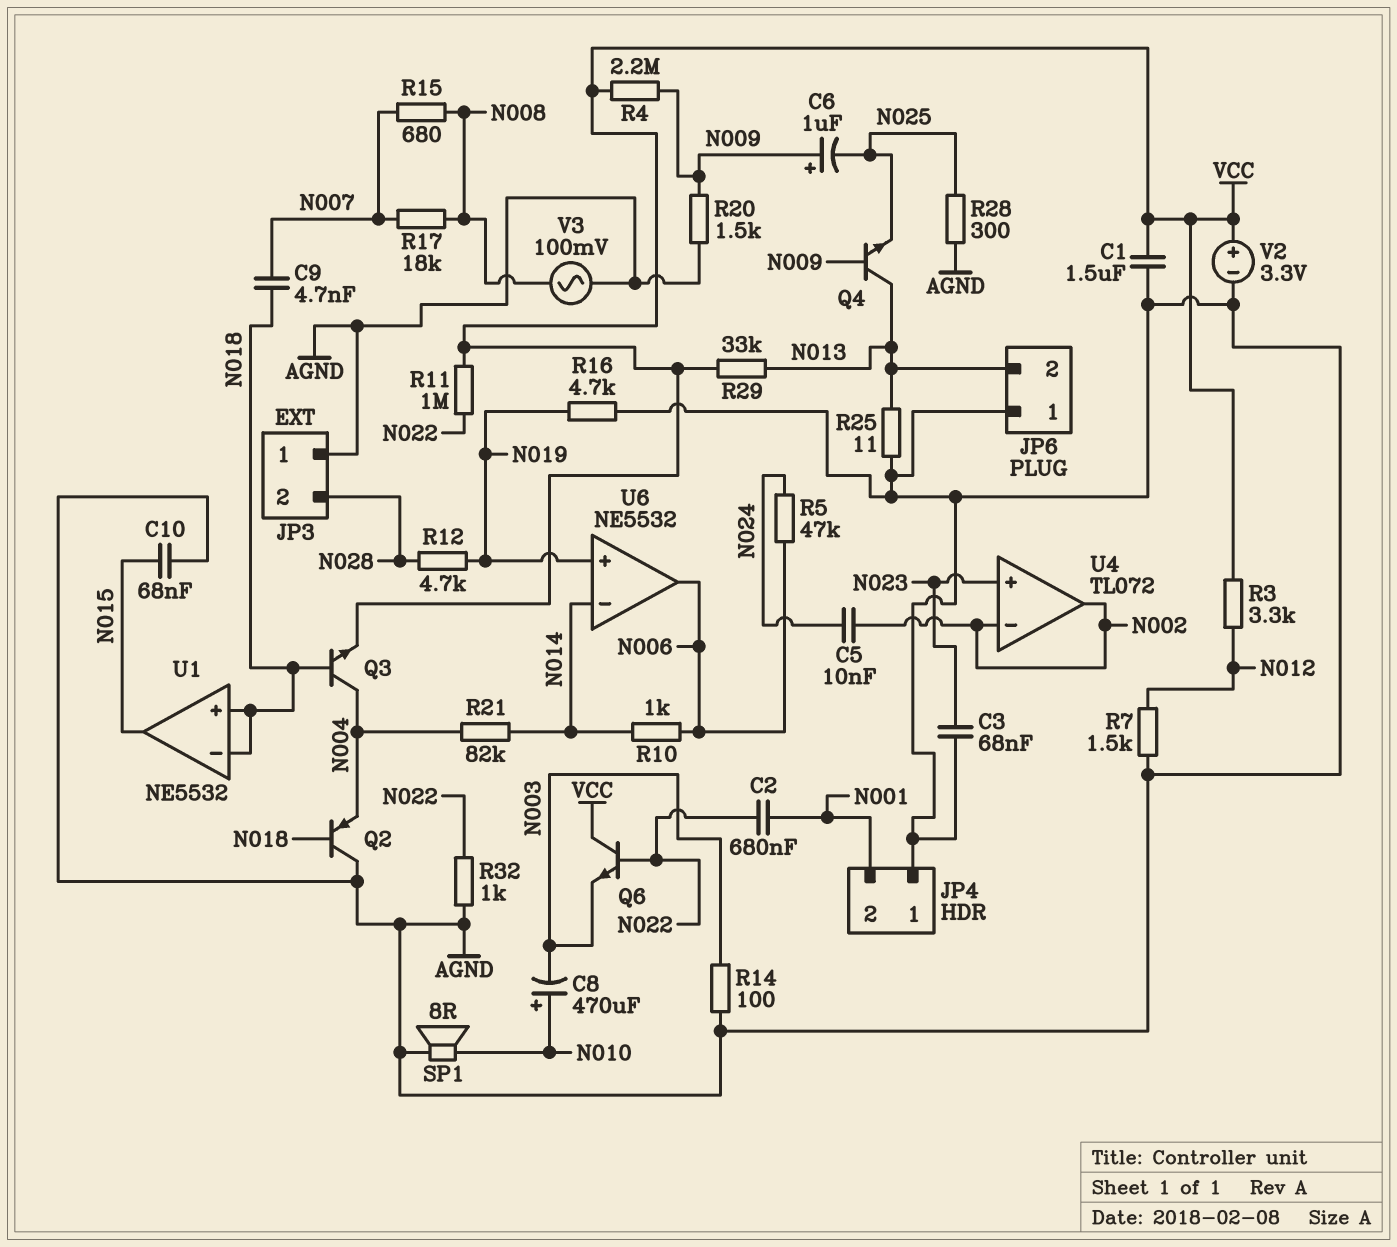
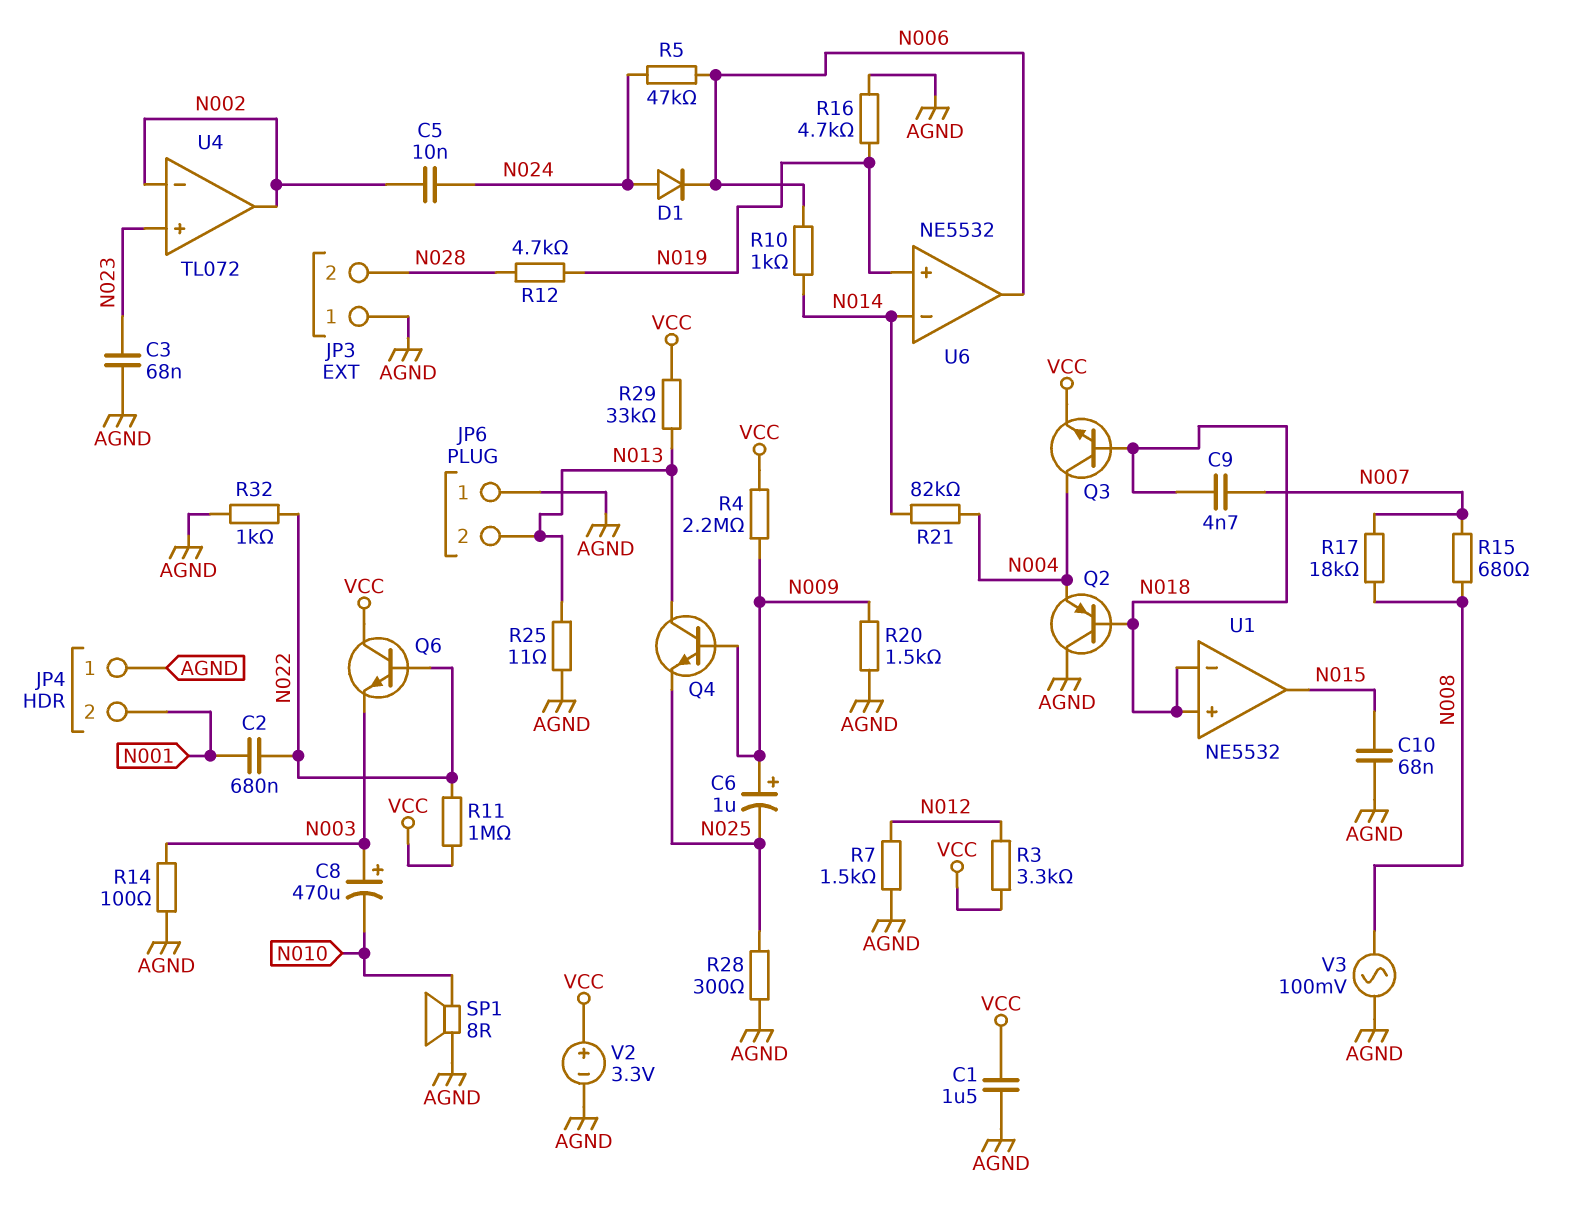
C8: 470uF (plus N010, minus N003) -> 470uF (plus N003, minus N010)
D1: none -> diode (A N024, K N006)

